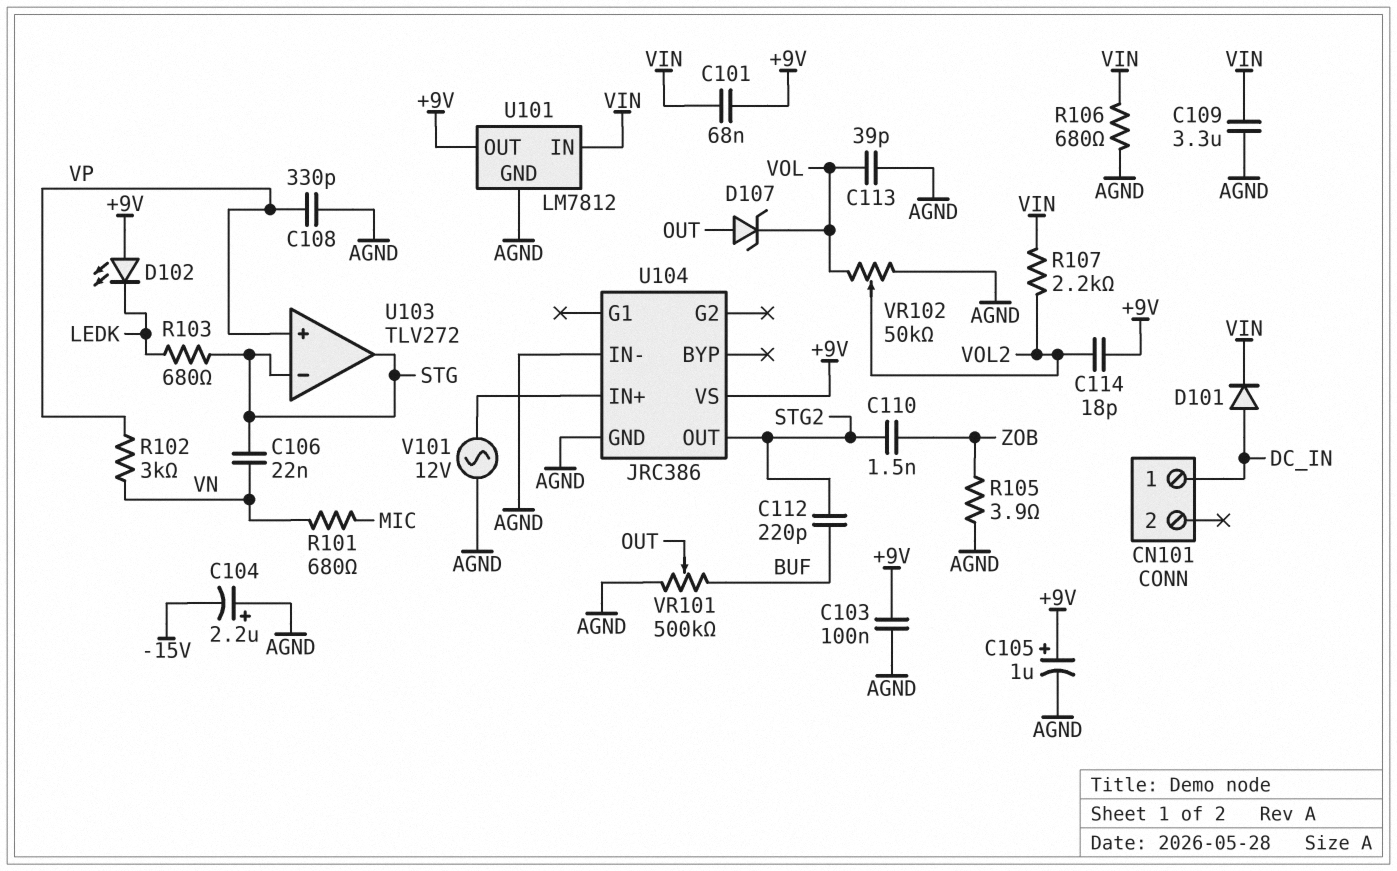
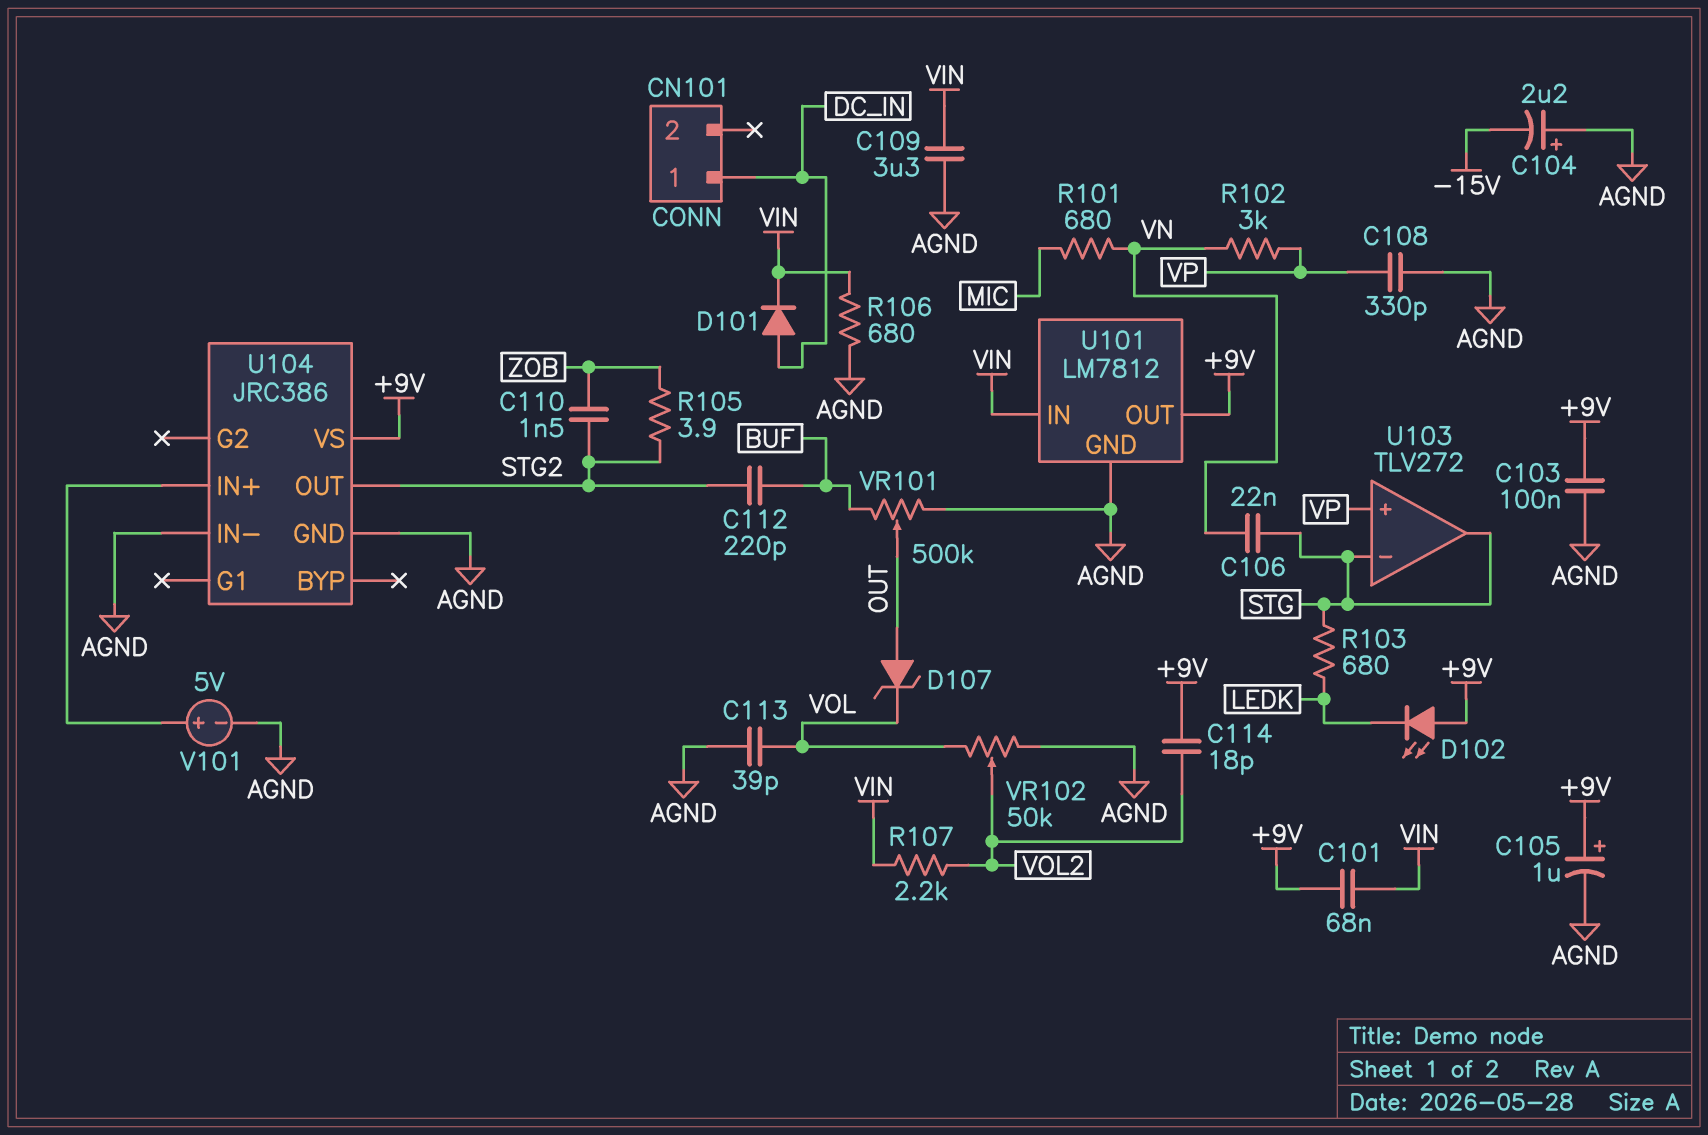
R105: 3.9 (AGND, ZOB) -> 3.9 (STG2, ZOB)
V101: AC 12V (AGND, U104/IN+) -> 5V (plus U104/IN+, minus AGND)

